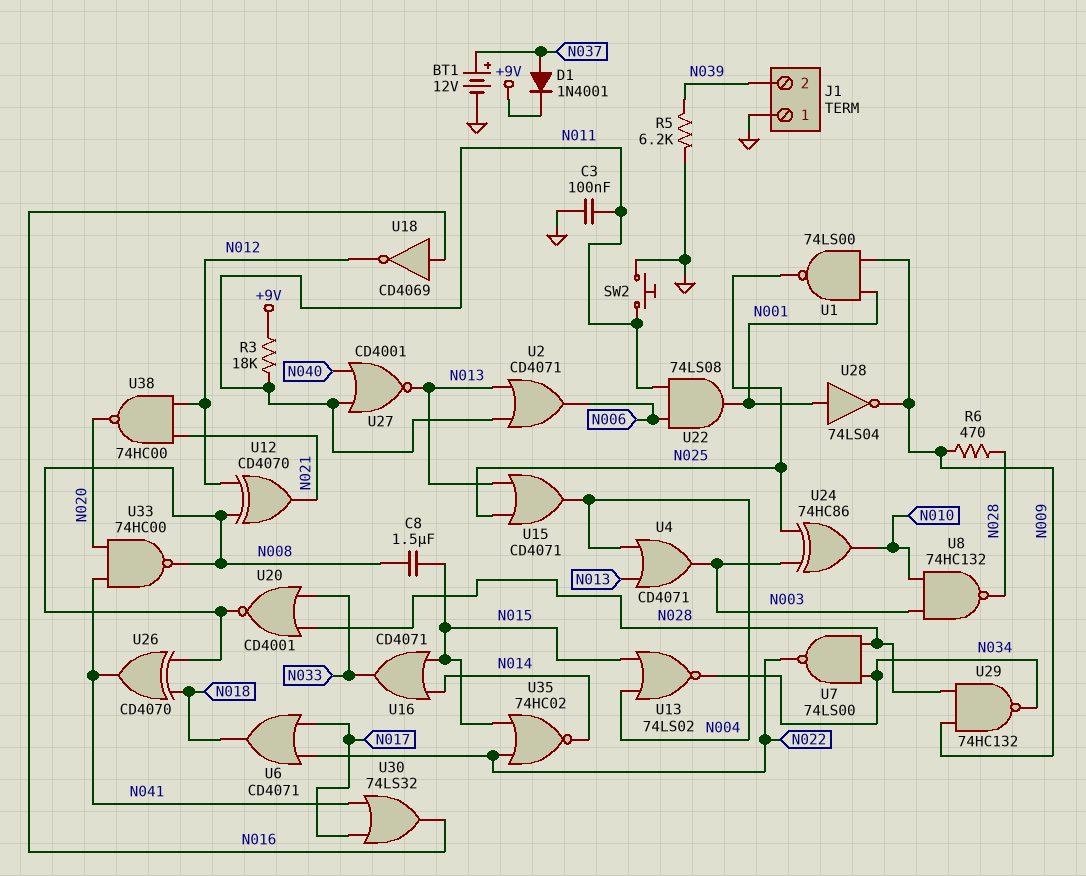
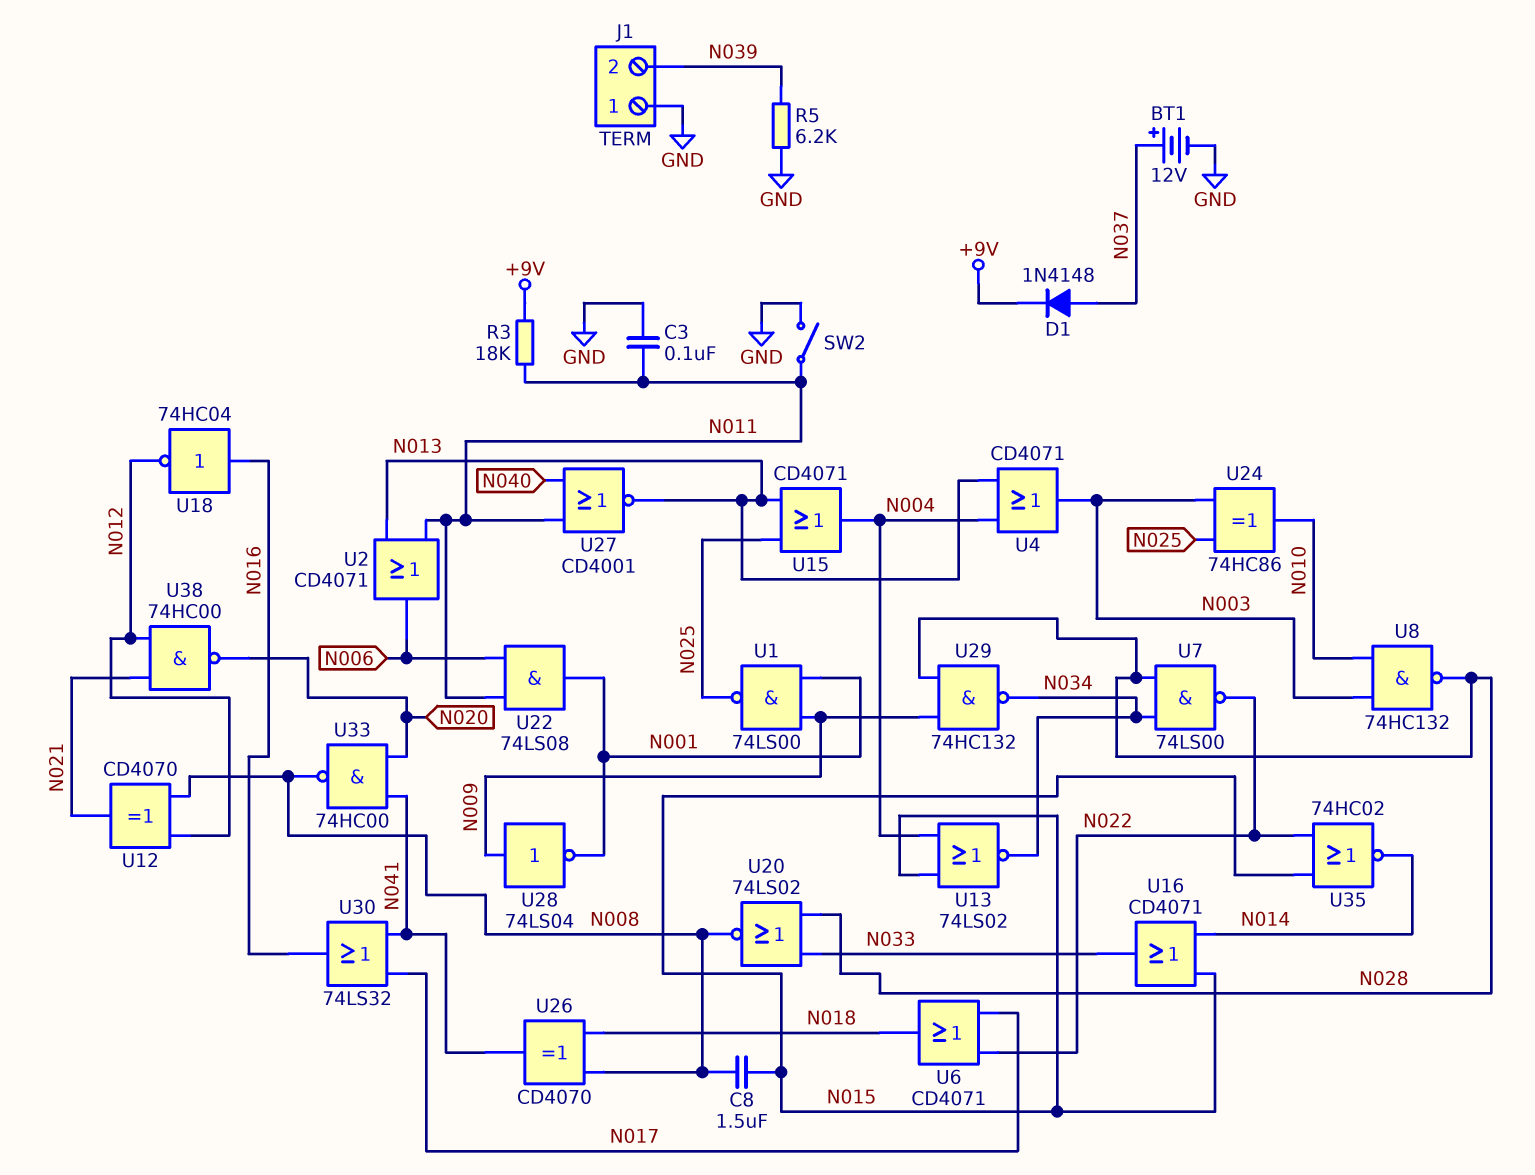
D1: diode 1N4001 (A N037, K +9V) -> diode 1N4148 (A N037, K +9V)
R6: 470 (N009, N028) -> none
SW2: button (GND, N011) -> switch (GND, N011)
U18: NOT CD4069 (in N016, out N012) -> NOT 74HC04 (in N016, out N012)
U20: NOR CD4001 (in N028, in N033, out N008) -> NOR 74LS02 (in N028, in N033, out N008)
U28: NOT 74LS04 (in N001, out N009) -> NOT 74LS04 (in N009, out N001)

